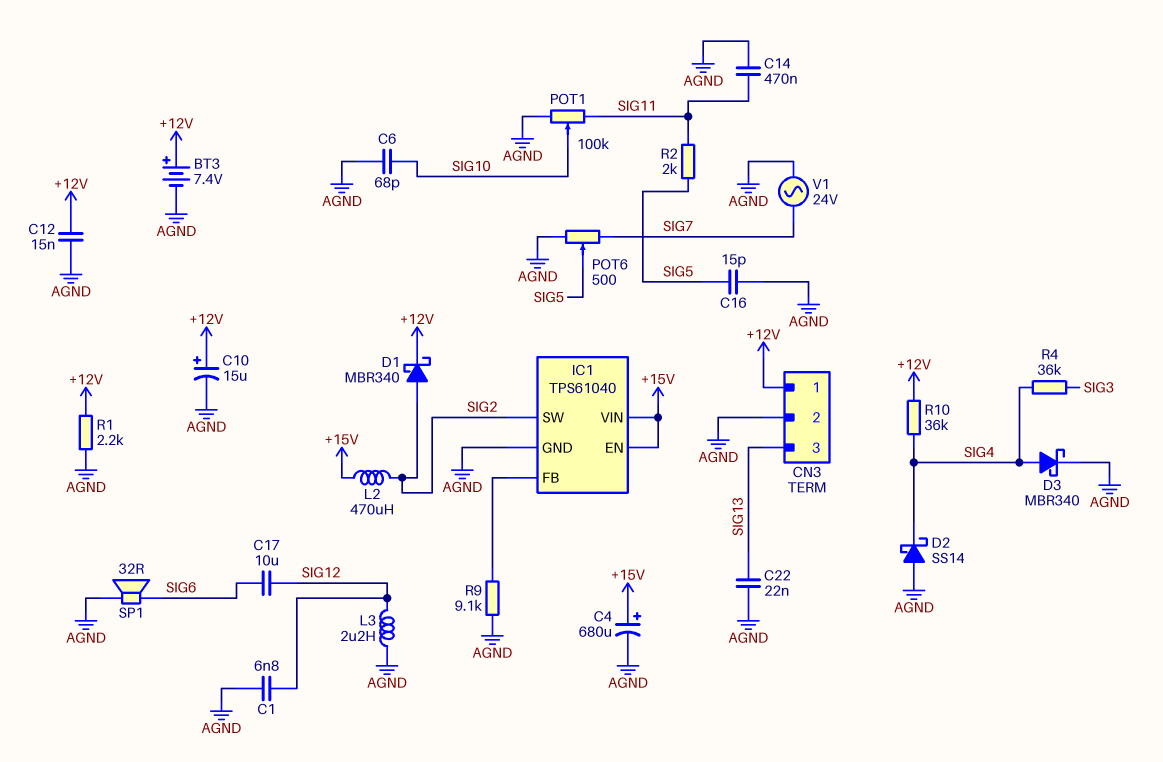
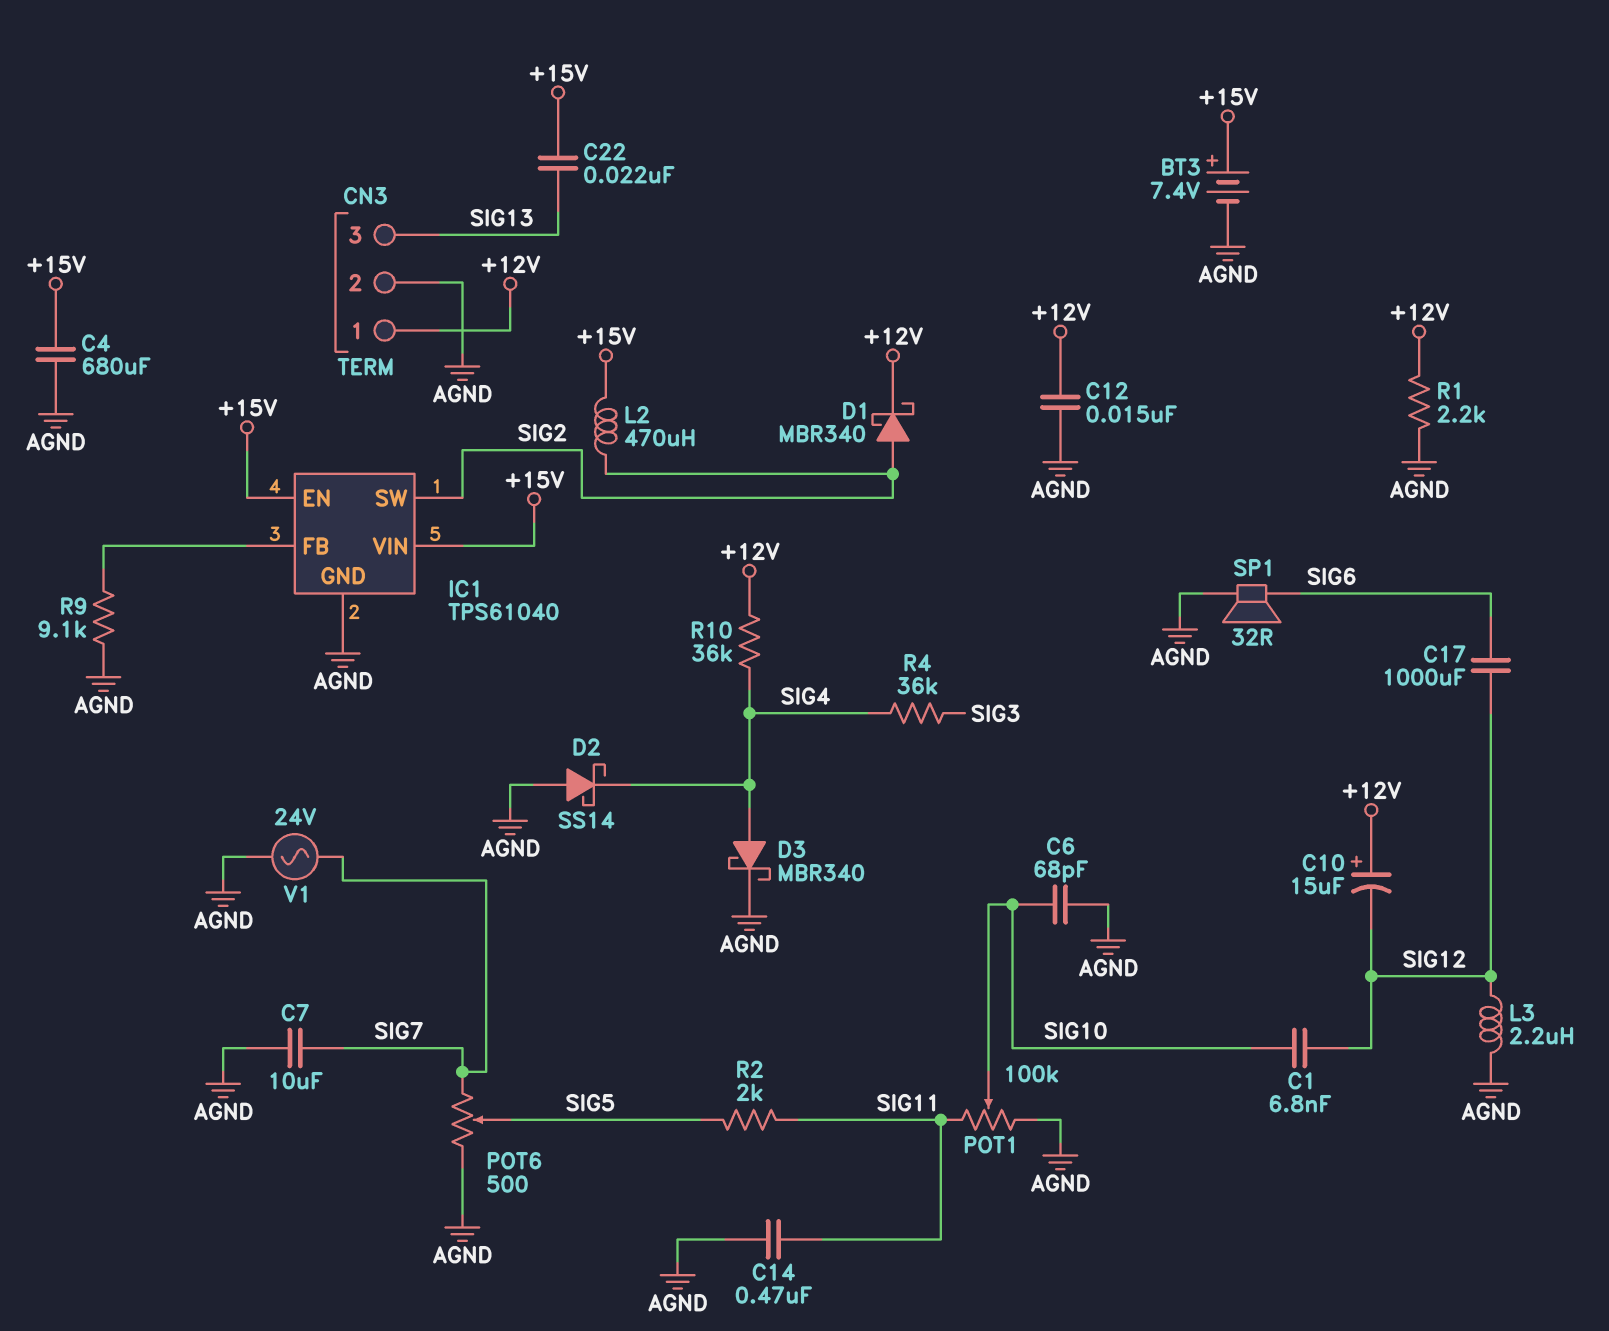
BT3: 7.4V (plus +12V, minus AGND) -> 7.4V (plus +15V, minus AGND)
C1: 6.8nF (AGND, SIG12) -> 6.8nF (SIG10, SIG12)
C4: 680uF (plus +15V, minus AGND) -> 680uF (+15V, AGND)
C7: none -> 10uF (AGND, SIG7)
C10: 15uF (plus +12V, minus AGND) -> 15uF (plus +12V, minus SIG12)
C16: 15pF (AGND, SIG5) -> none
C17: 10uF (SIG6, SIG12) -> 1000uF (SIG6, SIG12)
C22: 22nF (AGND, SIG13) -> 22nF (+15V, SIG13)

